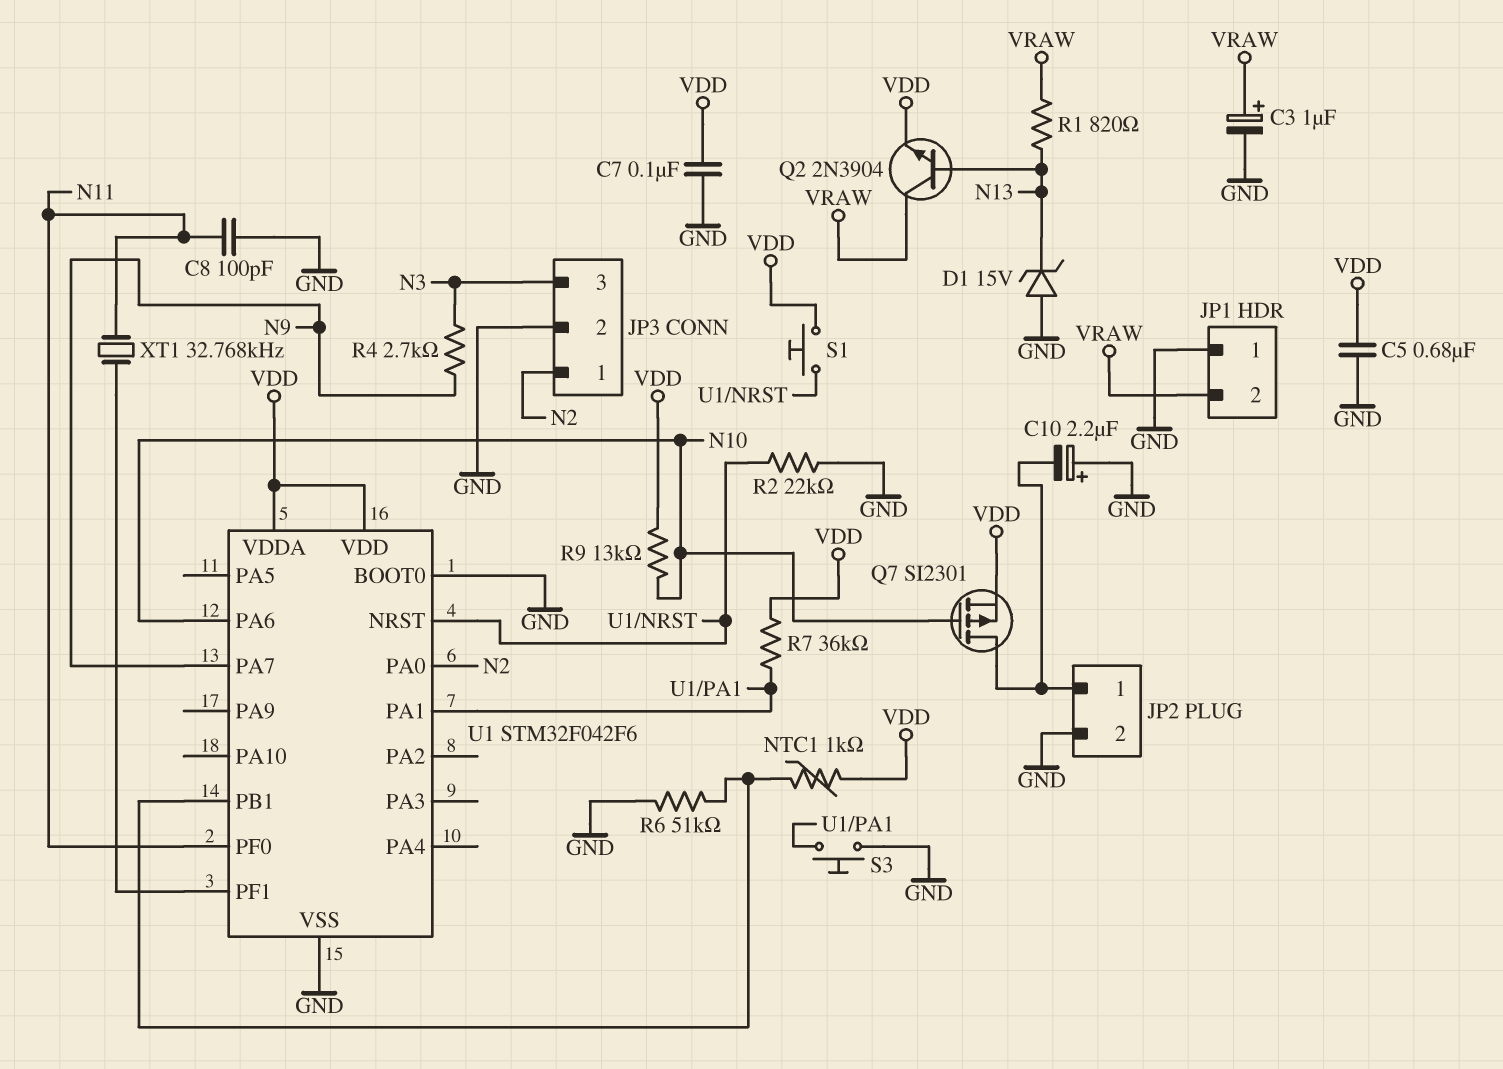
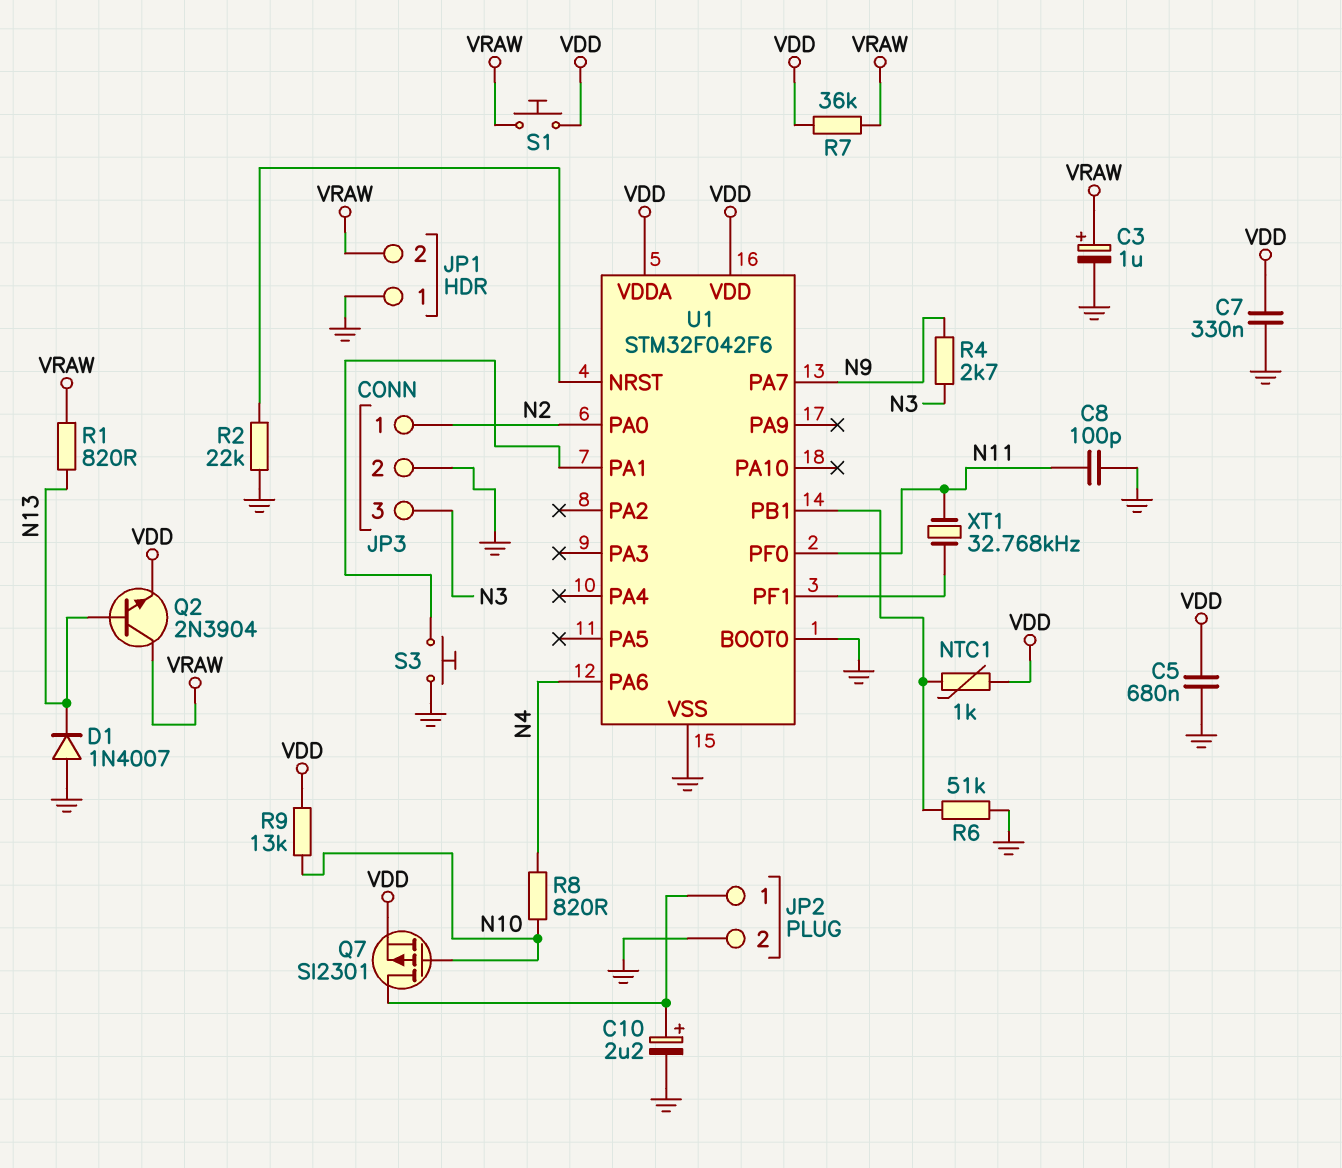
C7: 100nF (GND, VDD) -> 330nF (GND, VDD)
C10: 2.2uF (plus GND, minus JP2/1) -> 2.2uF (plus JP2/1, minus GND)
D1: zener 15V (A GND, K N13) -> diode 1N4007 (A GND, K N13)
R7: 36k (U1/PA1, VDD) -> 36k (VDD, VRAW)
R8: none -> 820 (N4, N10)
S1: button (U1/NRST, VDD) -> button (VDD, VRAW)
U1 pin PA6: N10 -> N4

